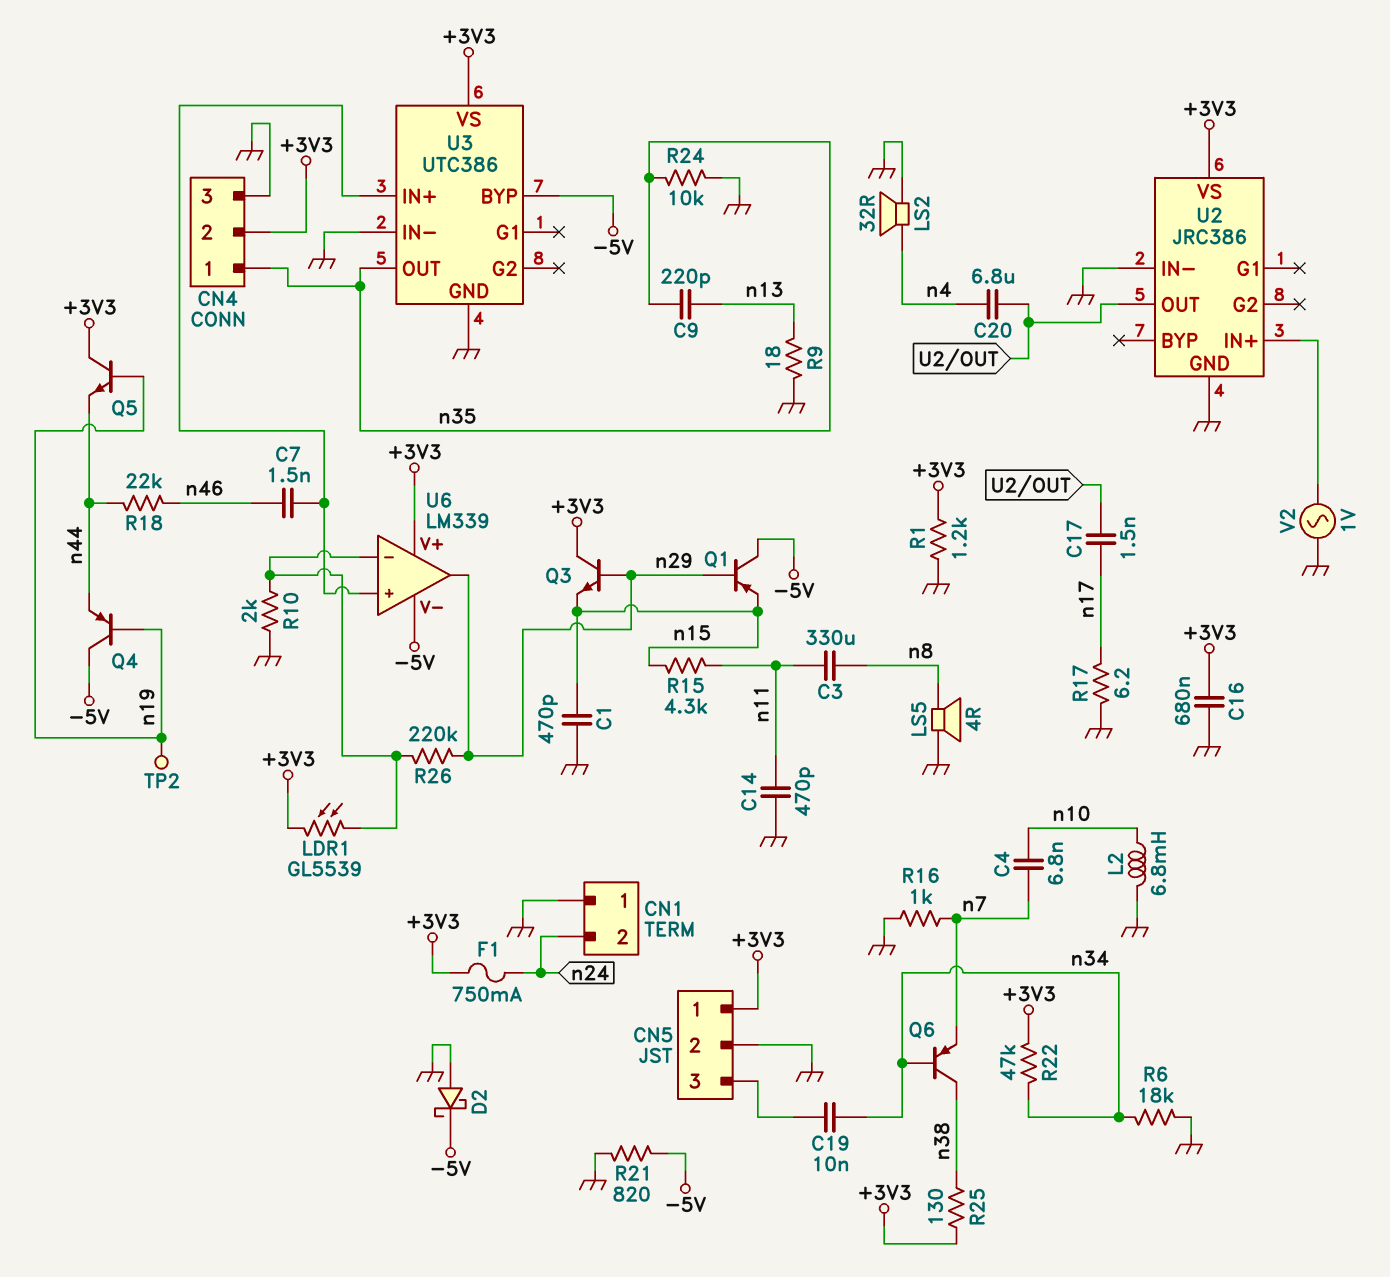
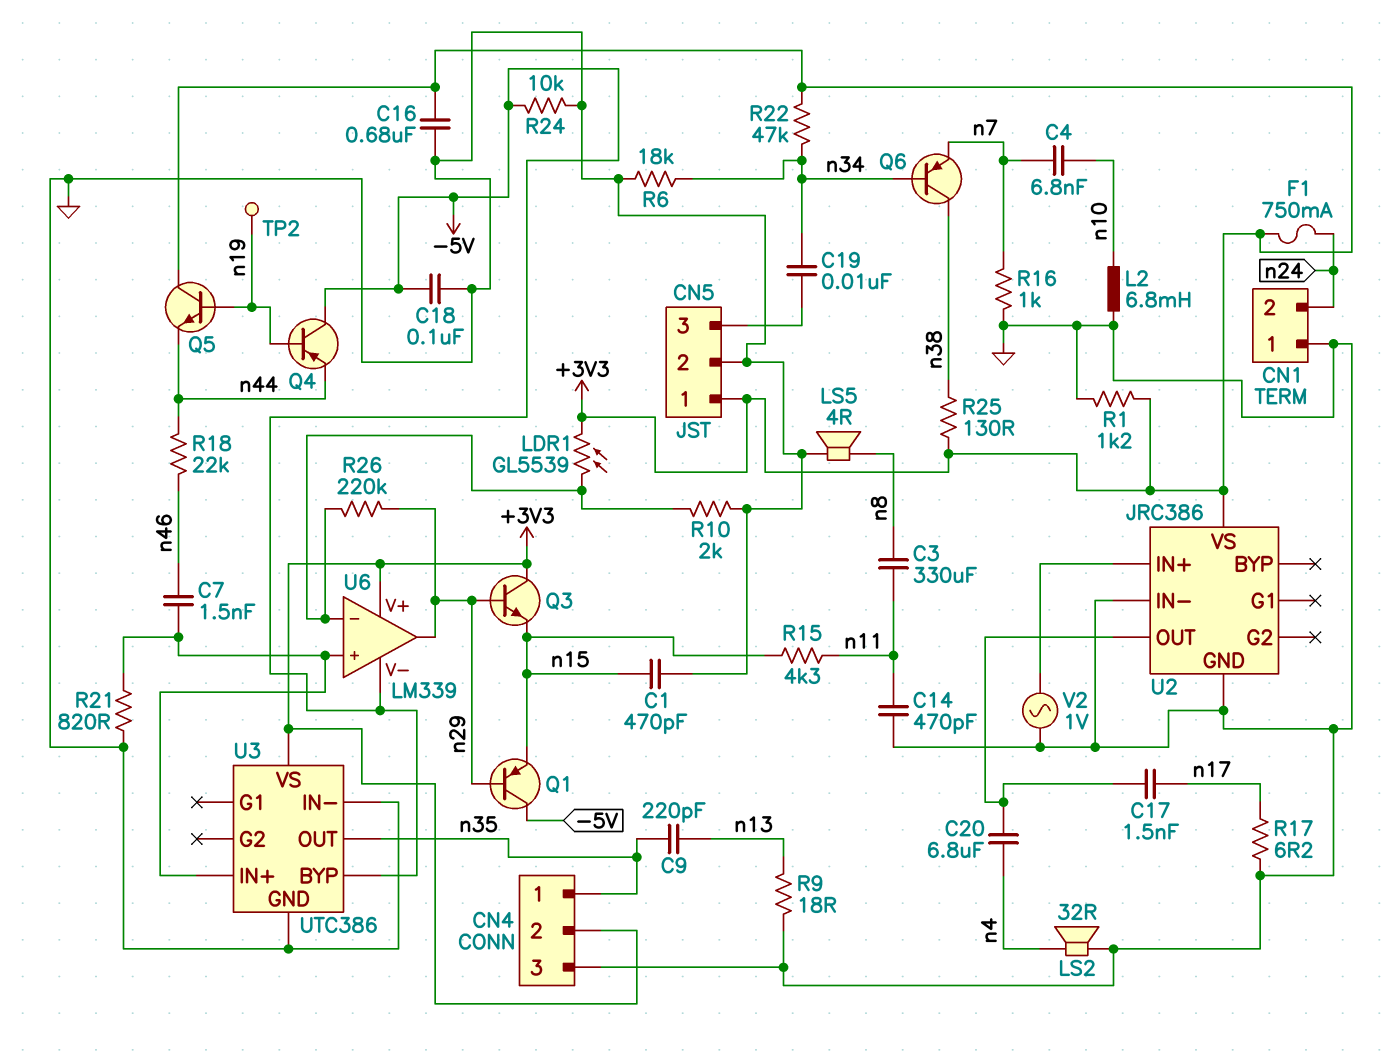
C18: none -> 100nF (-5V, GND)
D2: schottky (A GND, K -5V) -> none
R21: 820 (-5V, GND) -> 820 (GND, U3/IN+)
R24: 10k (GND, n35) -> 10k (-5V, GND)

